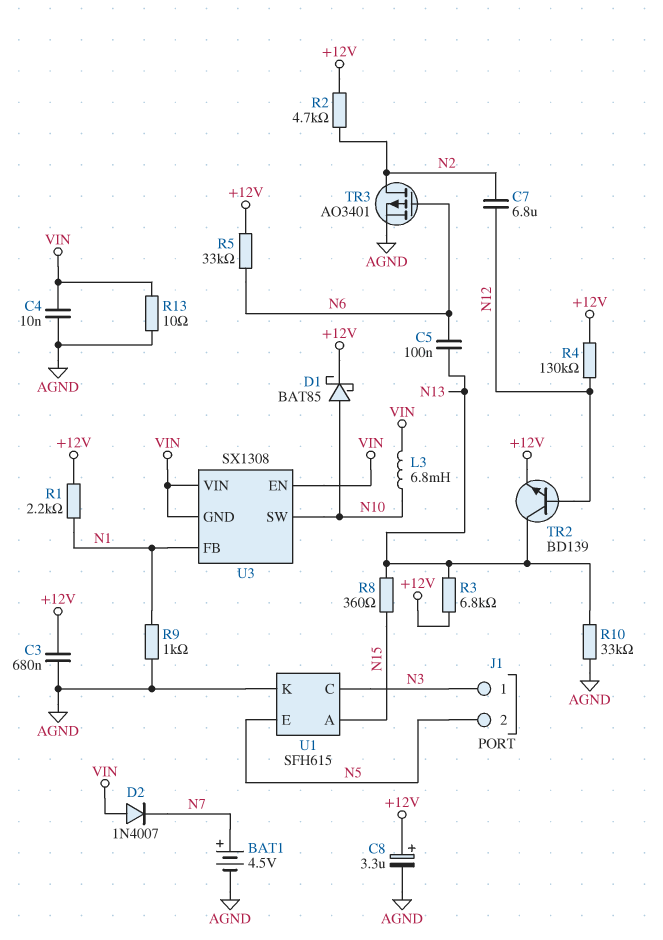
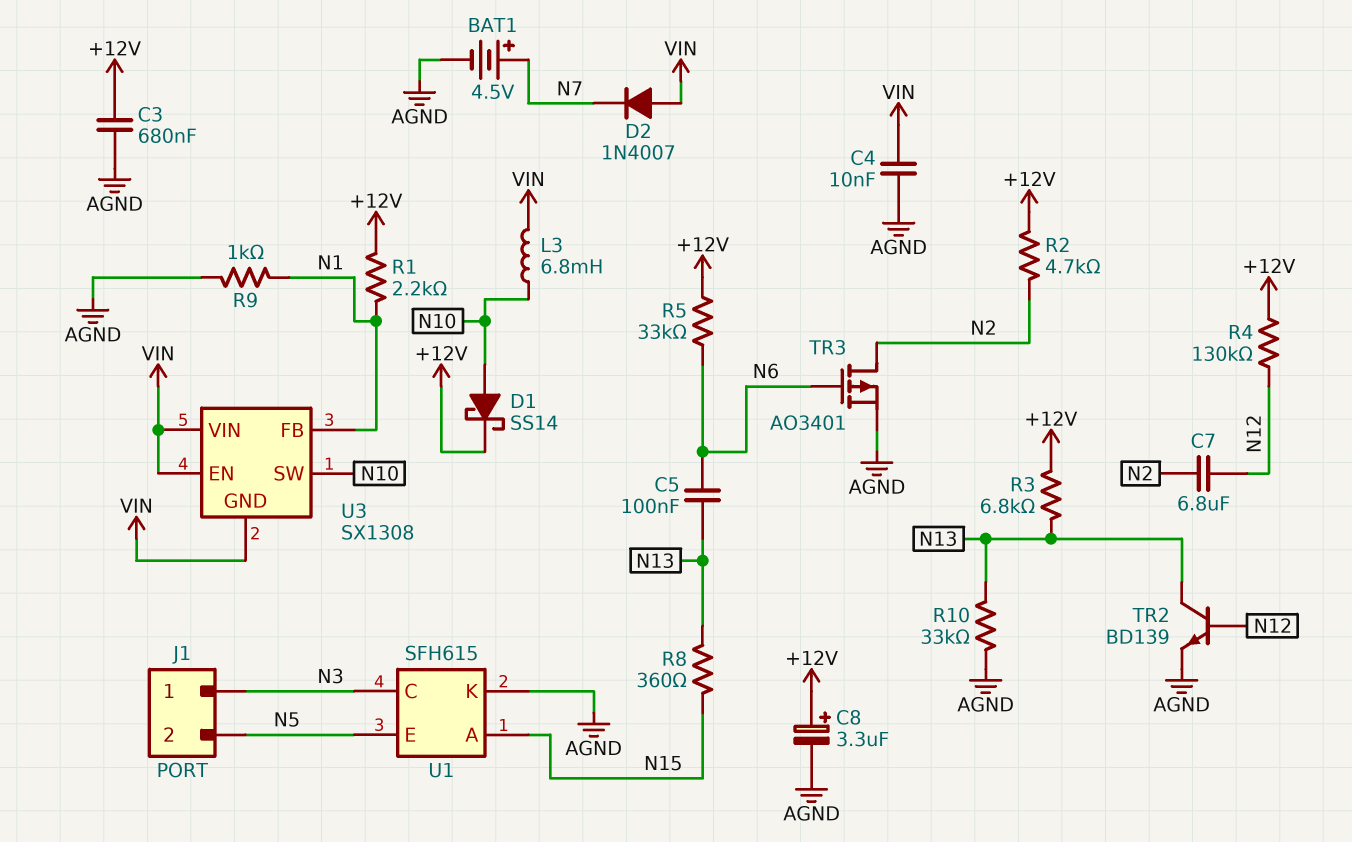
D1: schottky BAT85 (A N10, K +12V) -> schottky SS14 (A N10, K +12V)
R13: 10 (AGND, VIN) -> none
TR2: NPN BD139 (B N12, C N13, E +12V) -> NPN BD139 (B N12, C N13, E AGND)

